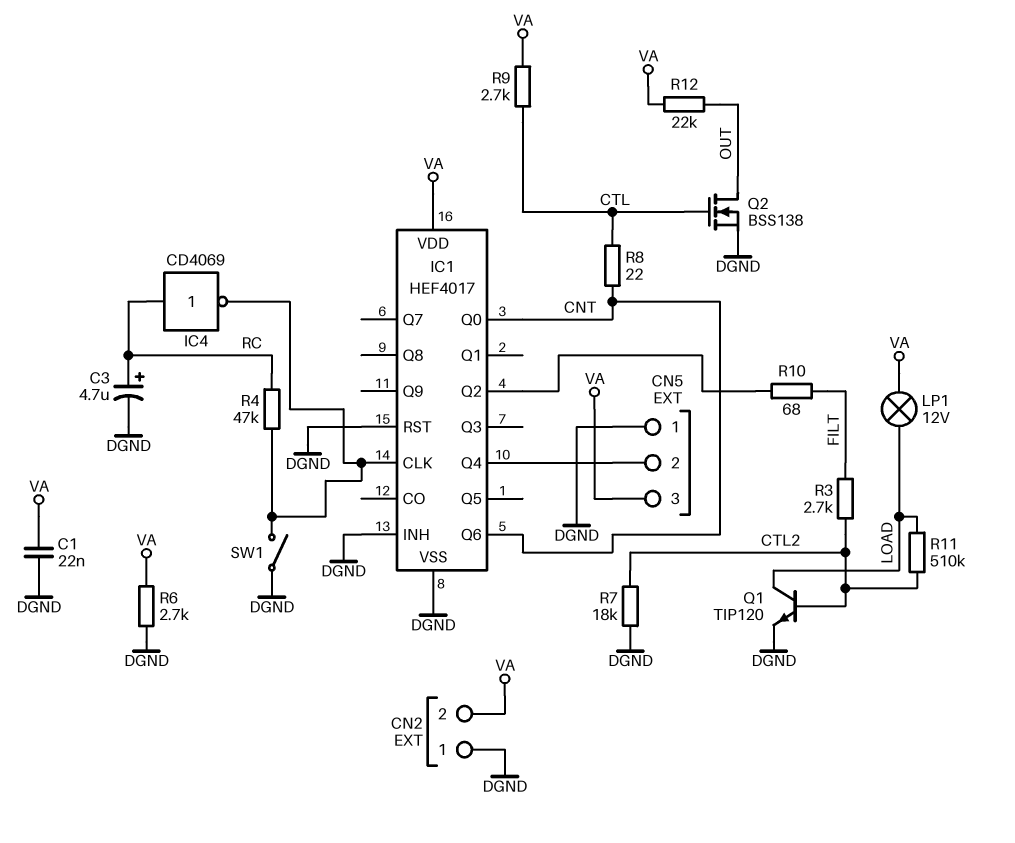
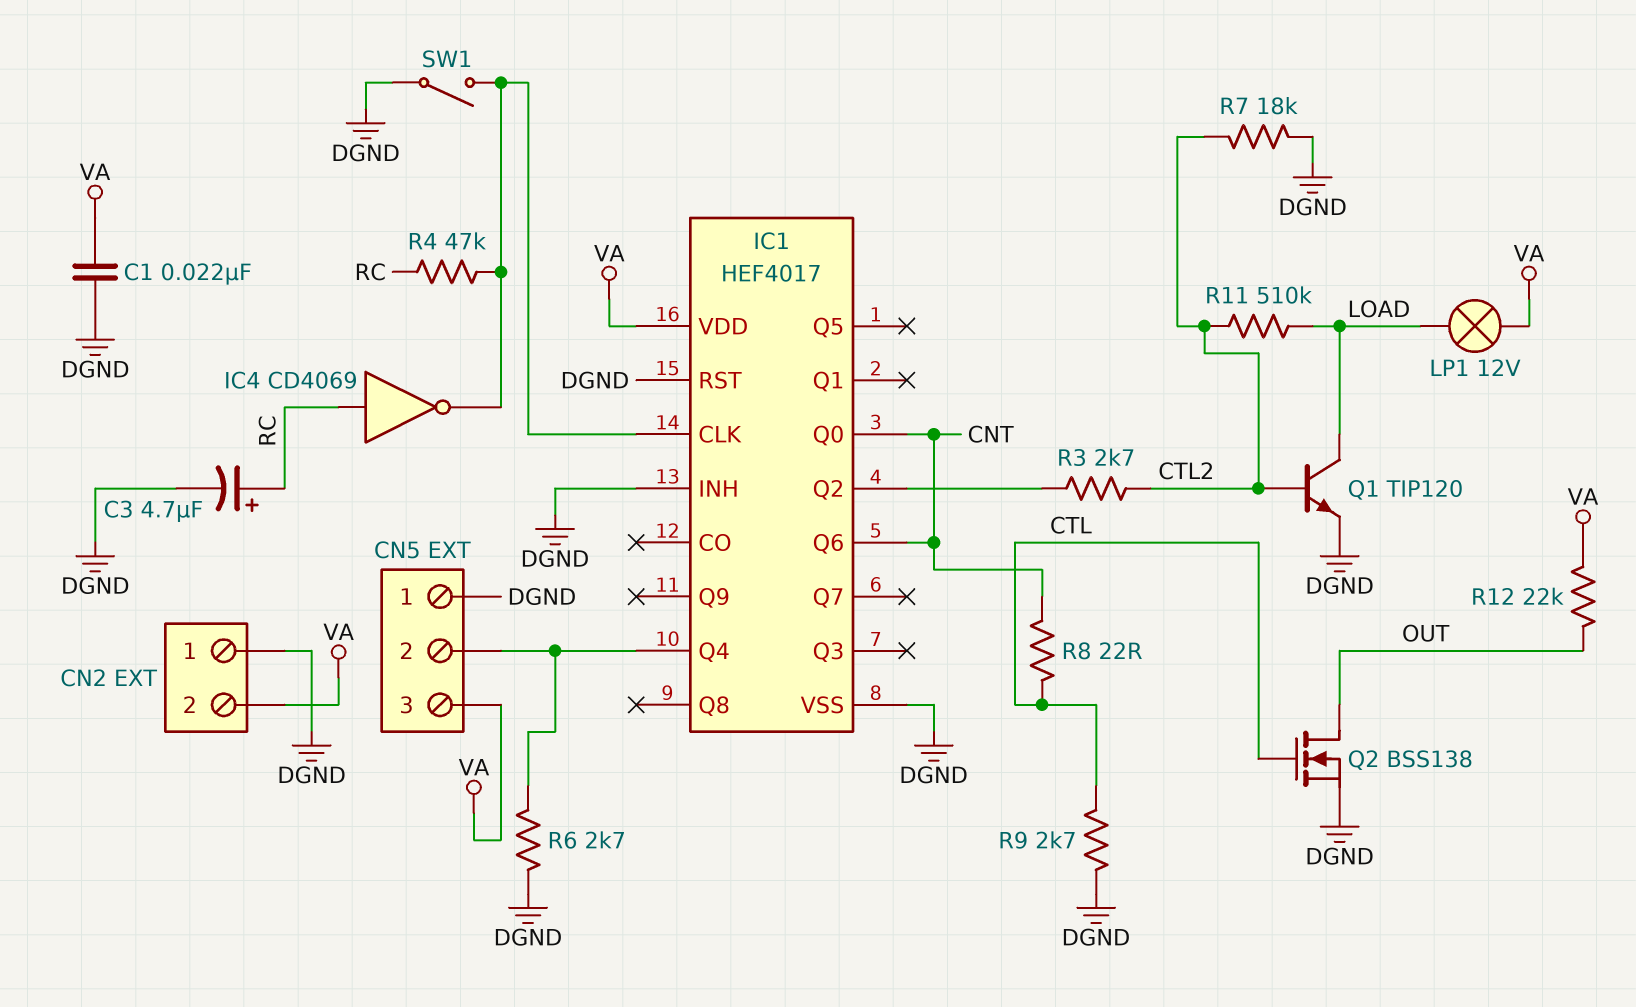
R3: 2.7k (CTL2, FILT) -> 2.7k (CTL2, IC1/Q2)
R6: 2.7k (DGND, VA) -> 2.7k (CN5/2, DGND)
R9: 2.7k (CTL, VA) -> 2.7k (CTL, DGND)
R10: 68 (FILT, IC1/Q2) -> none

